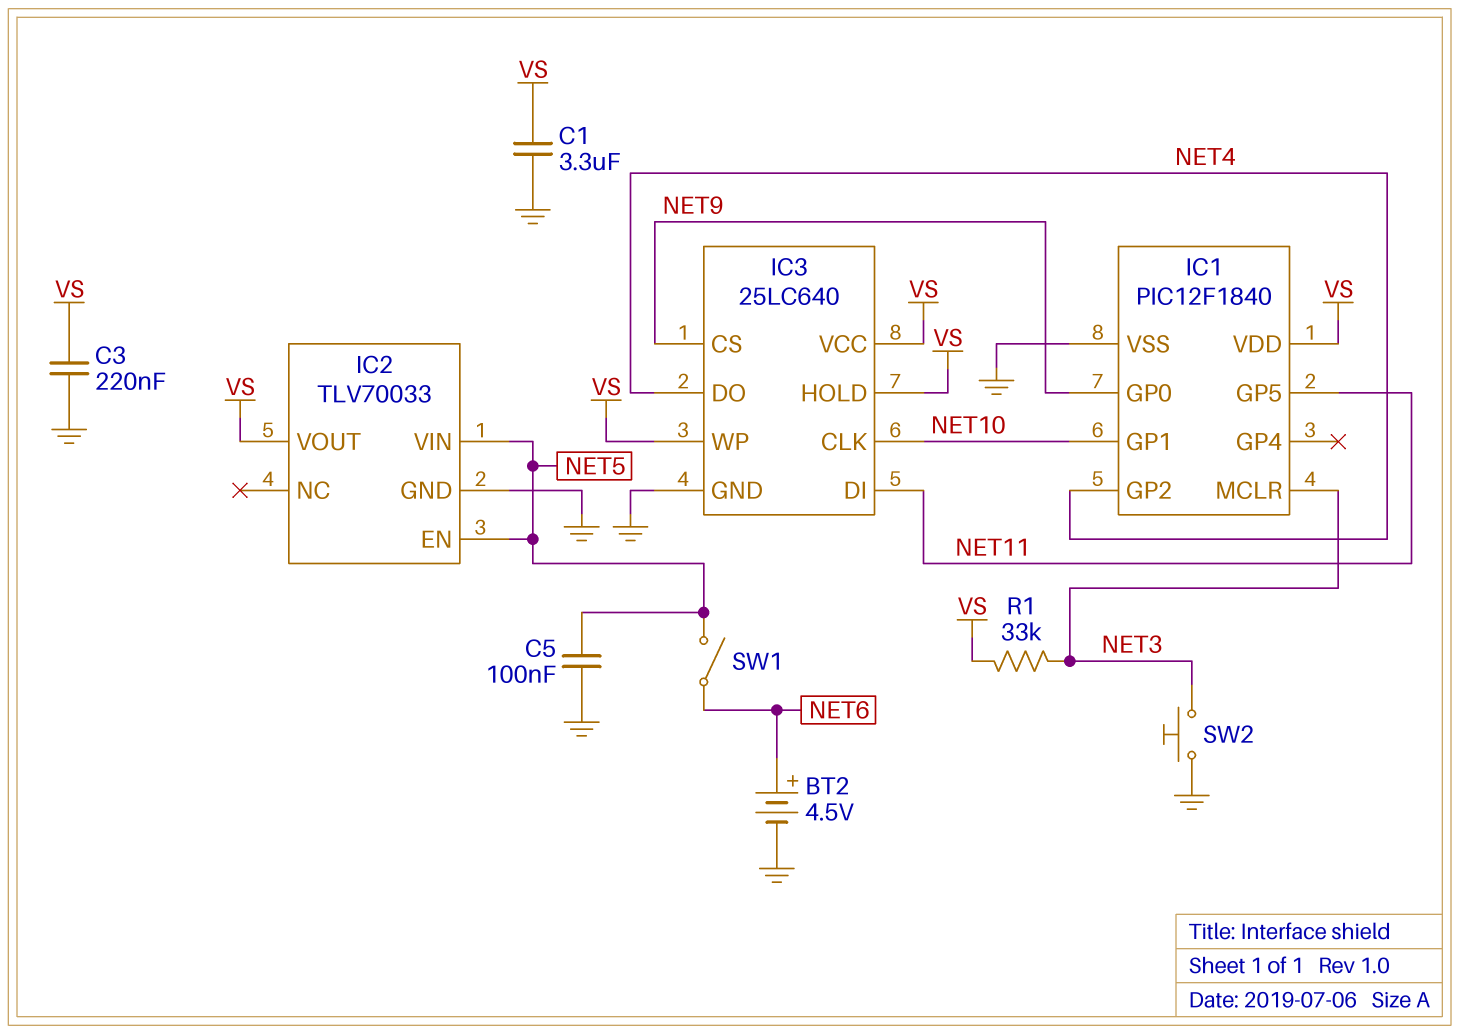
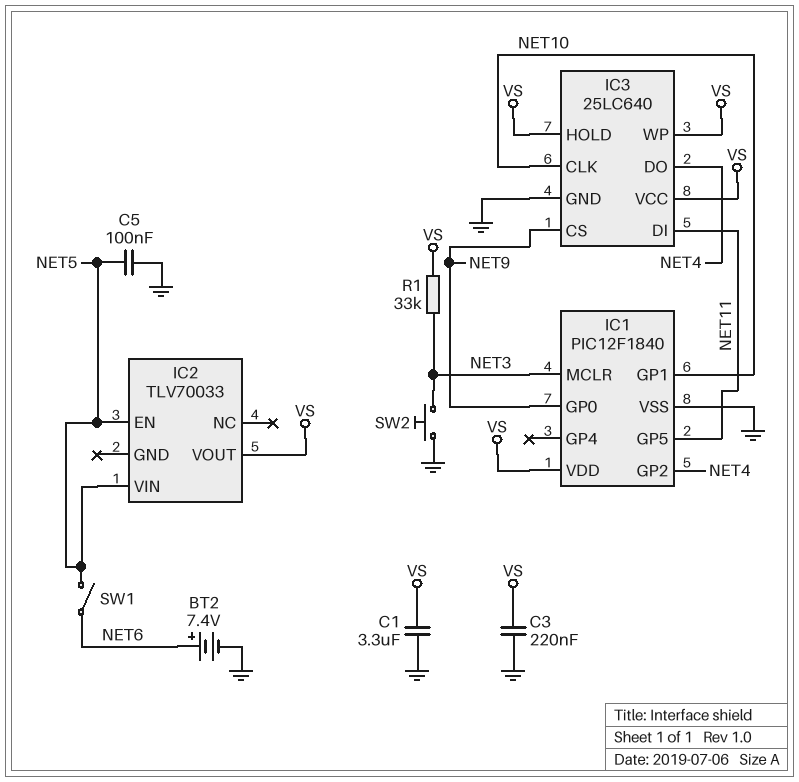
BT2: 4.5V (plus NET6, minus GND) -> 7.4V (plus NET6, minus GND)
IC2 pin GND: GND -> none

